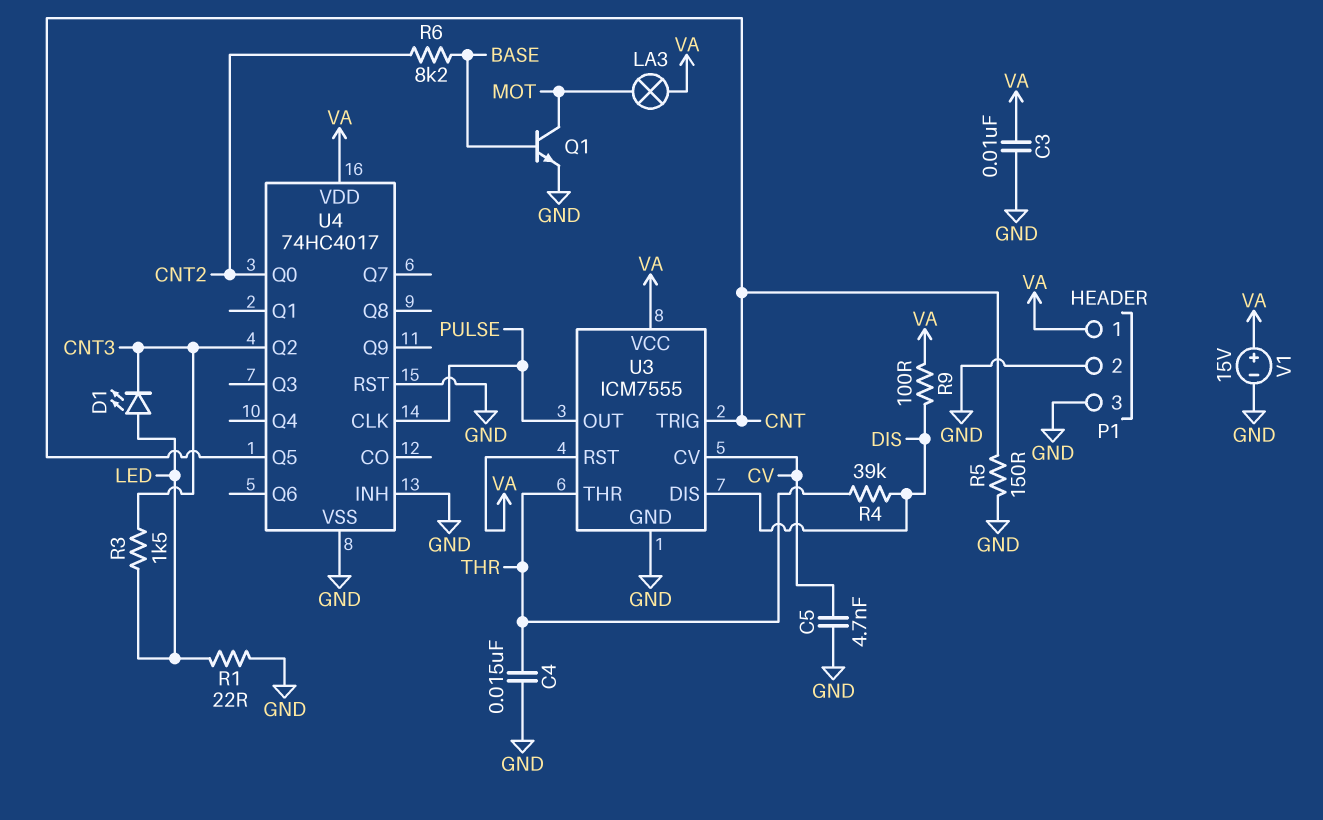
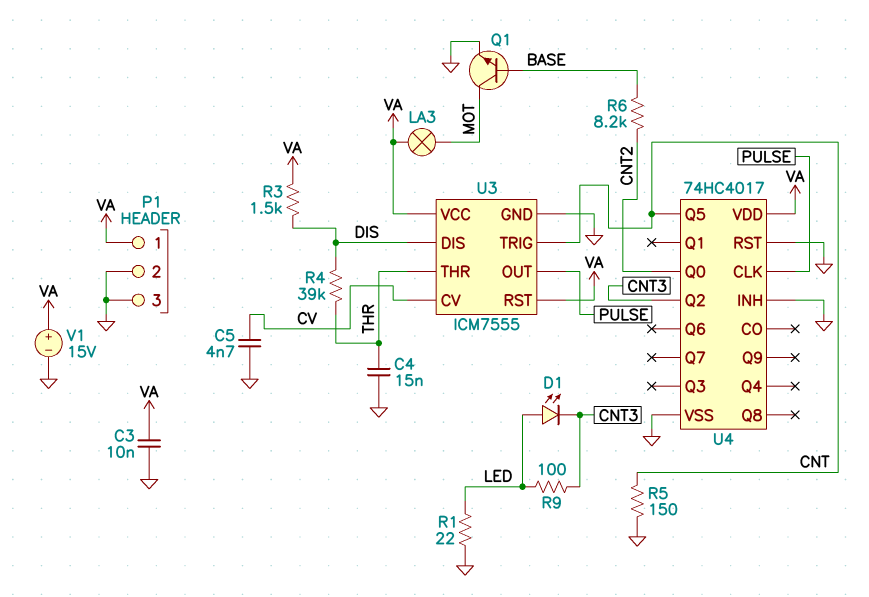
R3: 1.5k (CNT3, LED) -> 1.5k (DIS, VA)
R9: 100 (DIS, VA) -> 100 (CNT3, LED)

